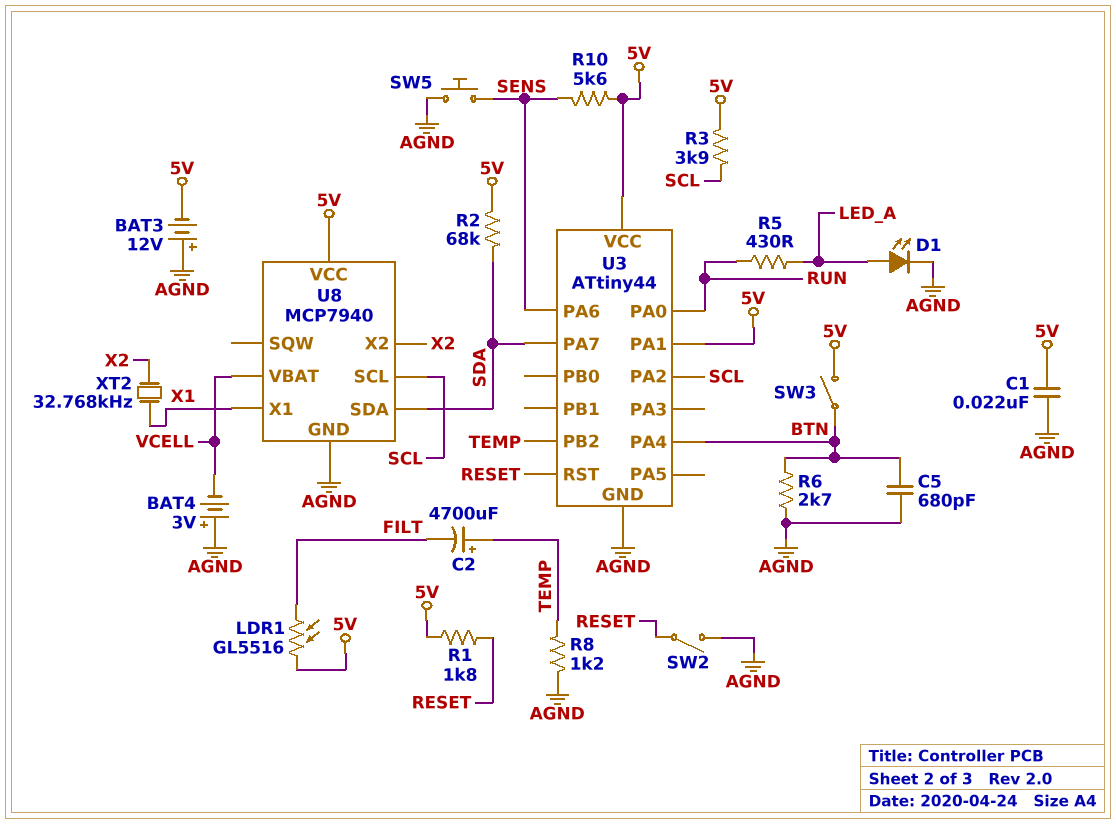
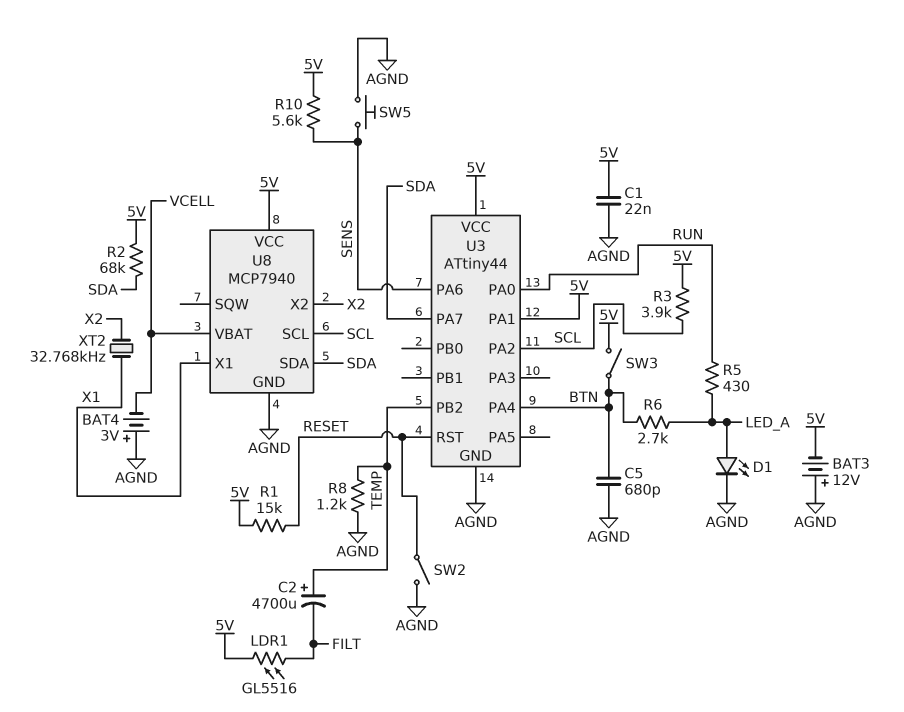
R1: 1.8k (5V, RESET) -> 15k (5V, RESET)
R6: 2.7k (AGND, BTN) -> 2.7k (BTN, LED_A)

